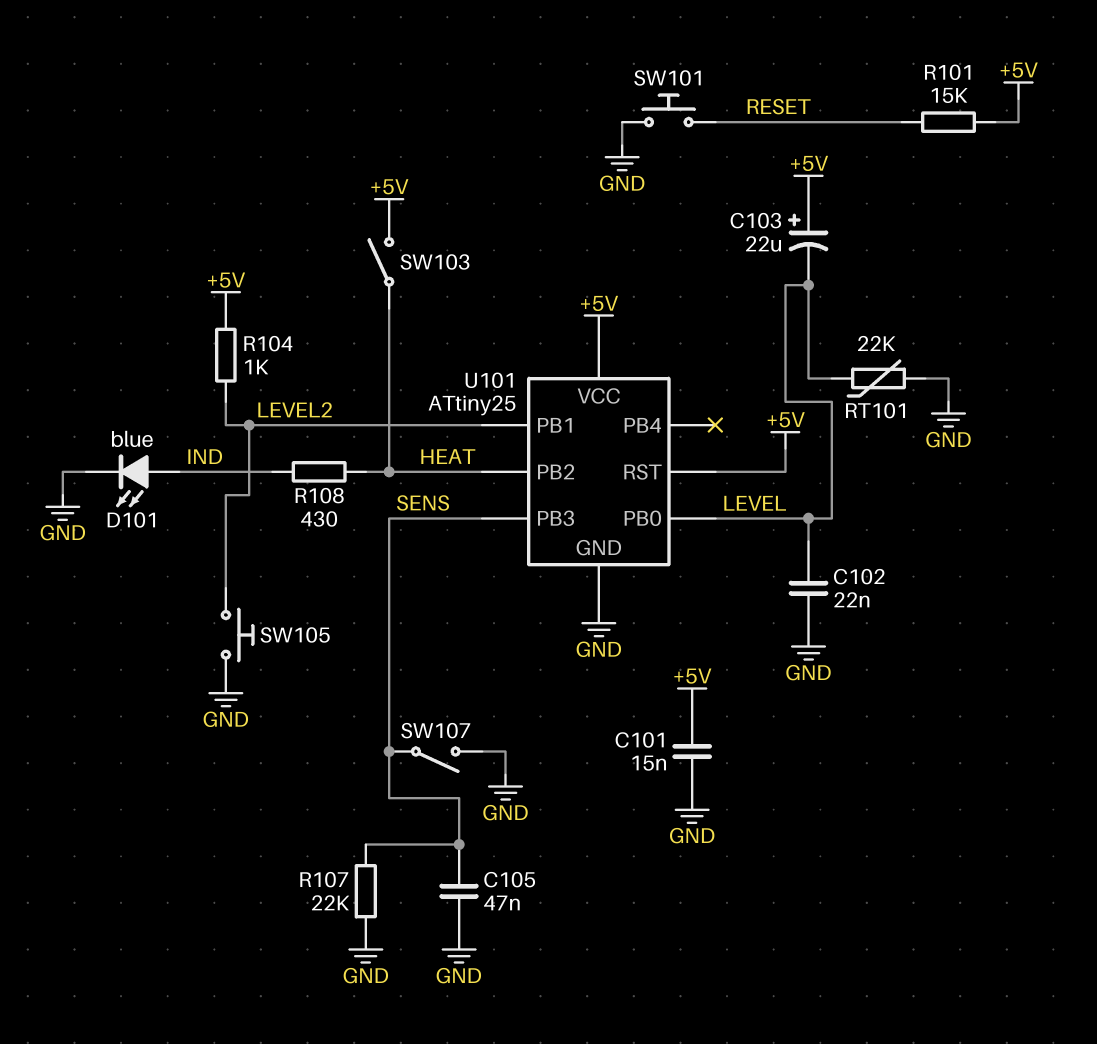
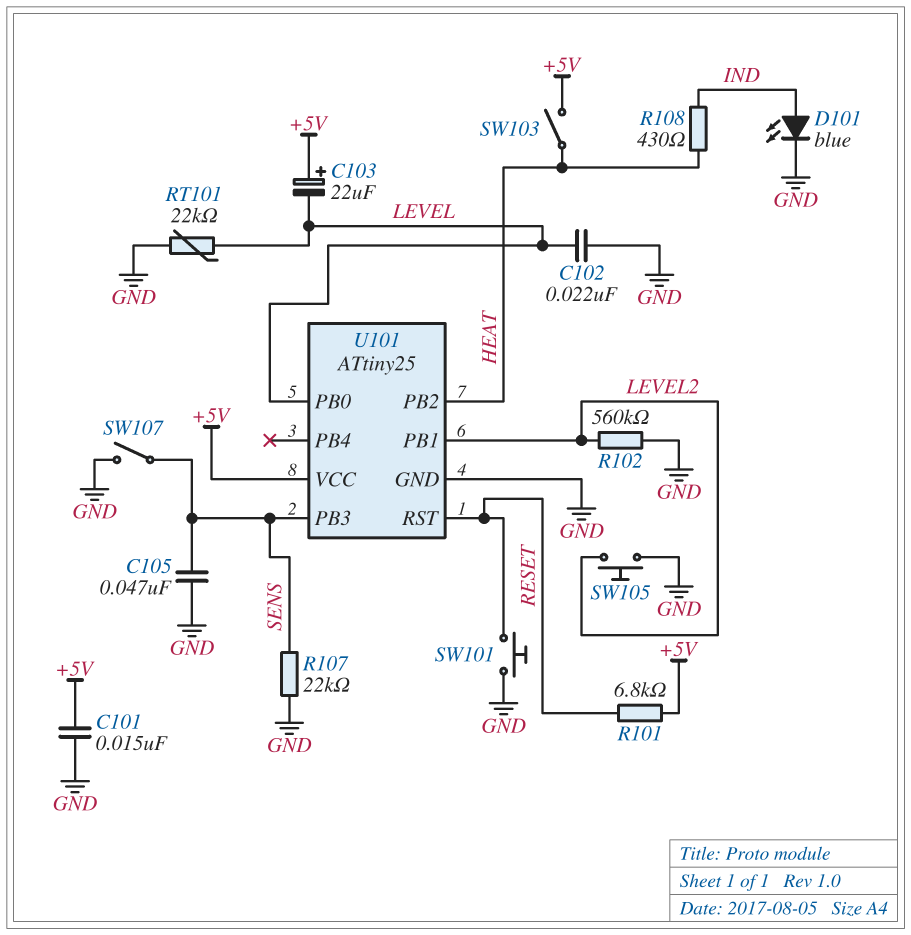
R101: 15k (+5V, RESET) -> 6.8k (+5V, RESET)
R102: none -> 560k (GND, LEVEL2)
R104: 1k (+5V, LEVEL2) -> none
U101 pin RST: +5V -> RESET

